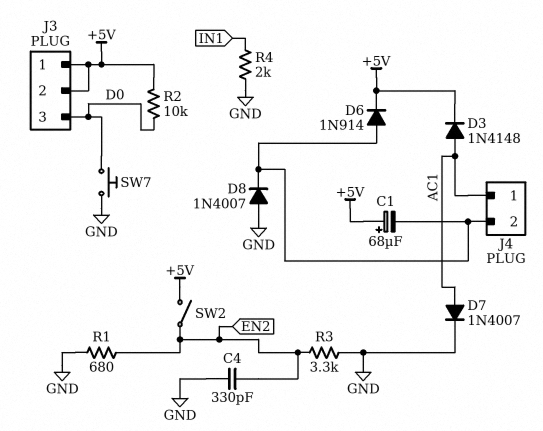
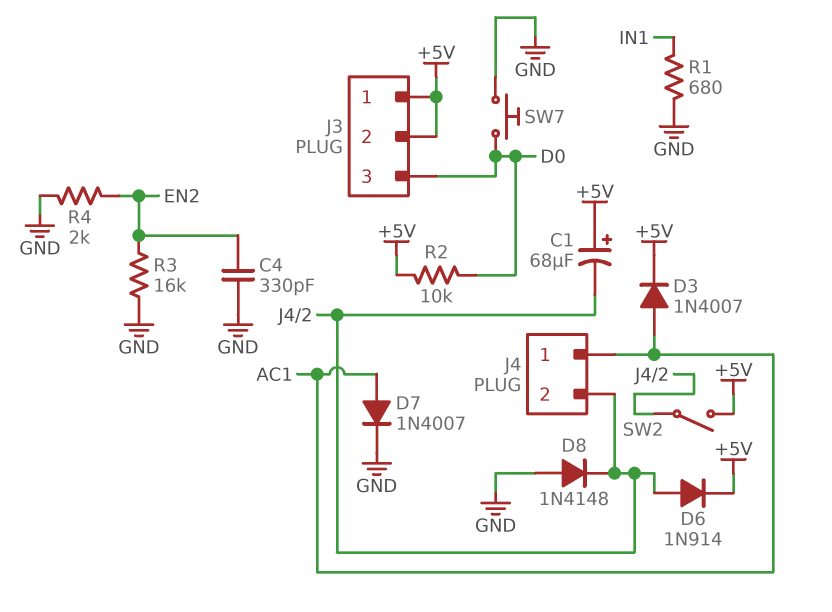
D3: diode 1N4148 (A AC1, K +5V) -> diode 1N4007 (A AC1, K +5V)
D8: diode 1N4007 (A GND, K J4/2) -> diode 1N4148 (A GND, K J4/2)
R1: 680 (EN2, GND) -> 680 (GND, IN1)
R3: 3.3k (EN2, GND) -> 16k (EN2, GND)
R4: 2k (GND, IN1) -> 2k (EN2, GND)
SW2: switch (+5V, EN2) -> switch (+5V, J4/2)

